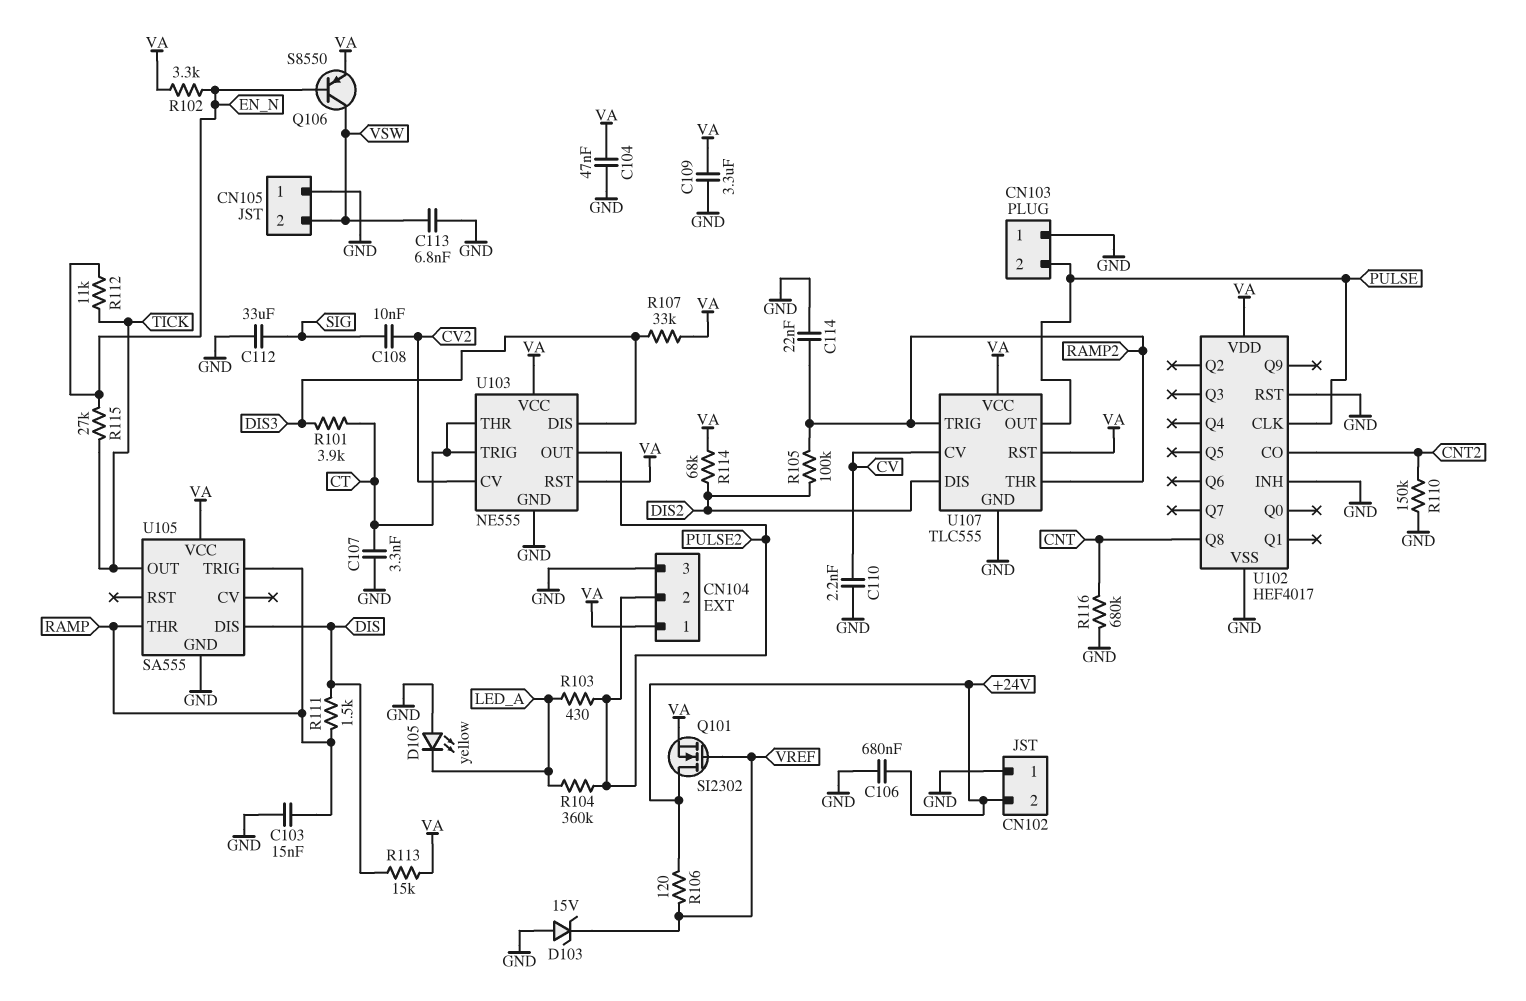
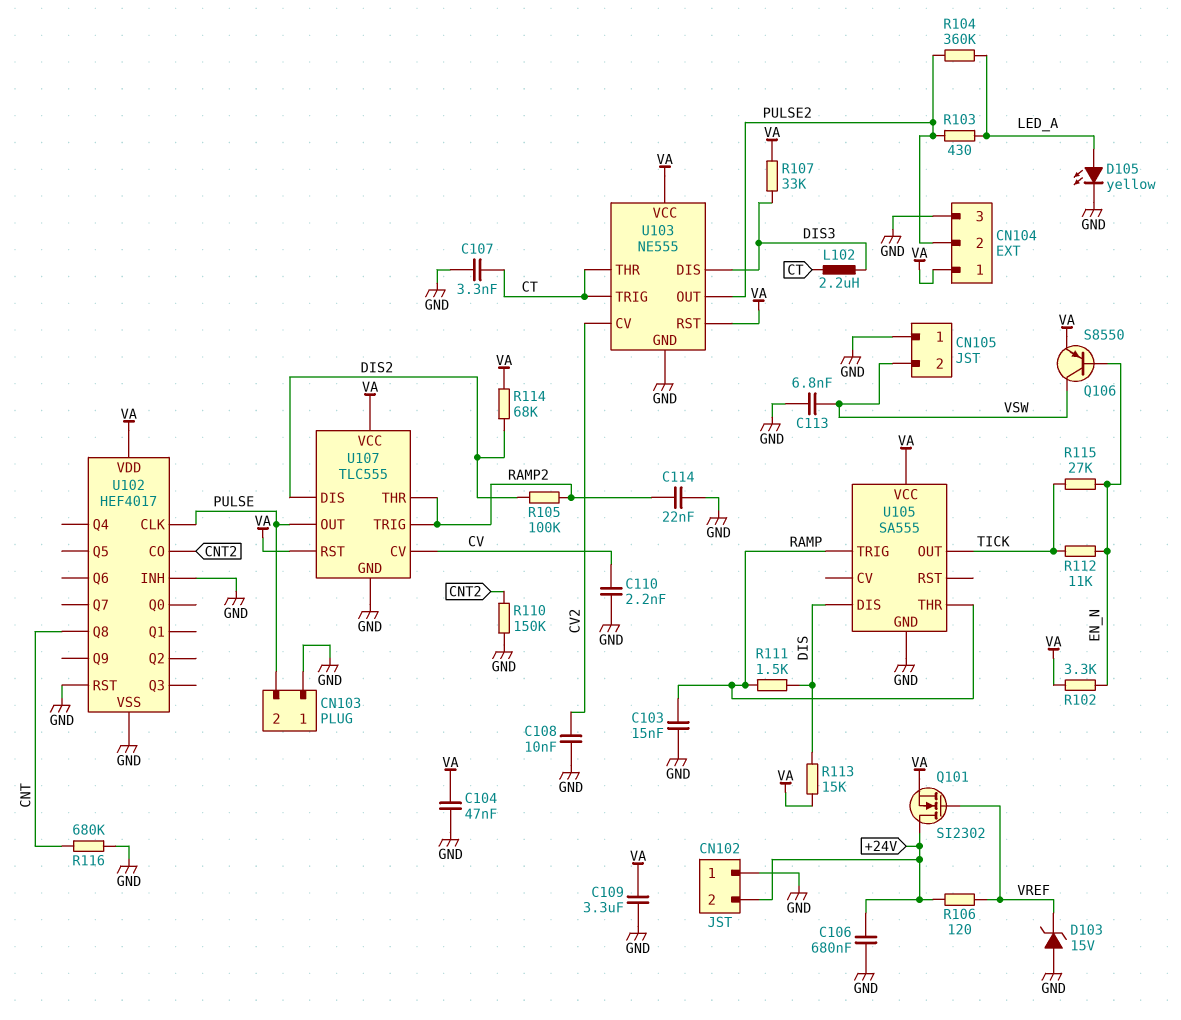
C108: 10nF (CV2, SIG) -> 10nF (CV2, GND)
C112: 33uF (GND, SIG) -> none
D105: LED yellow (A GND, K LED_A) -> LED yellow (A LED_A, K GND)
L102: none -> 2.2uH (CT, DIS3)
R101: 3.9k (CT, DIS3) -> none

